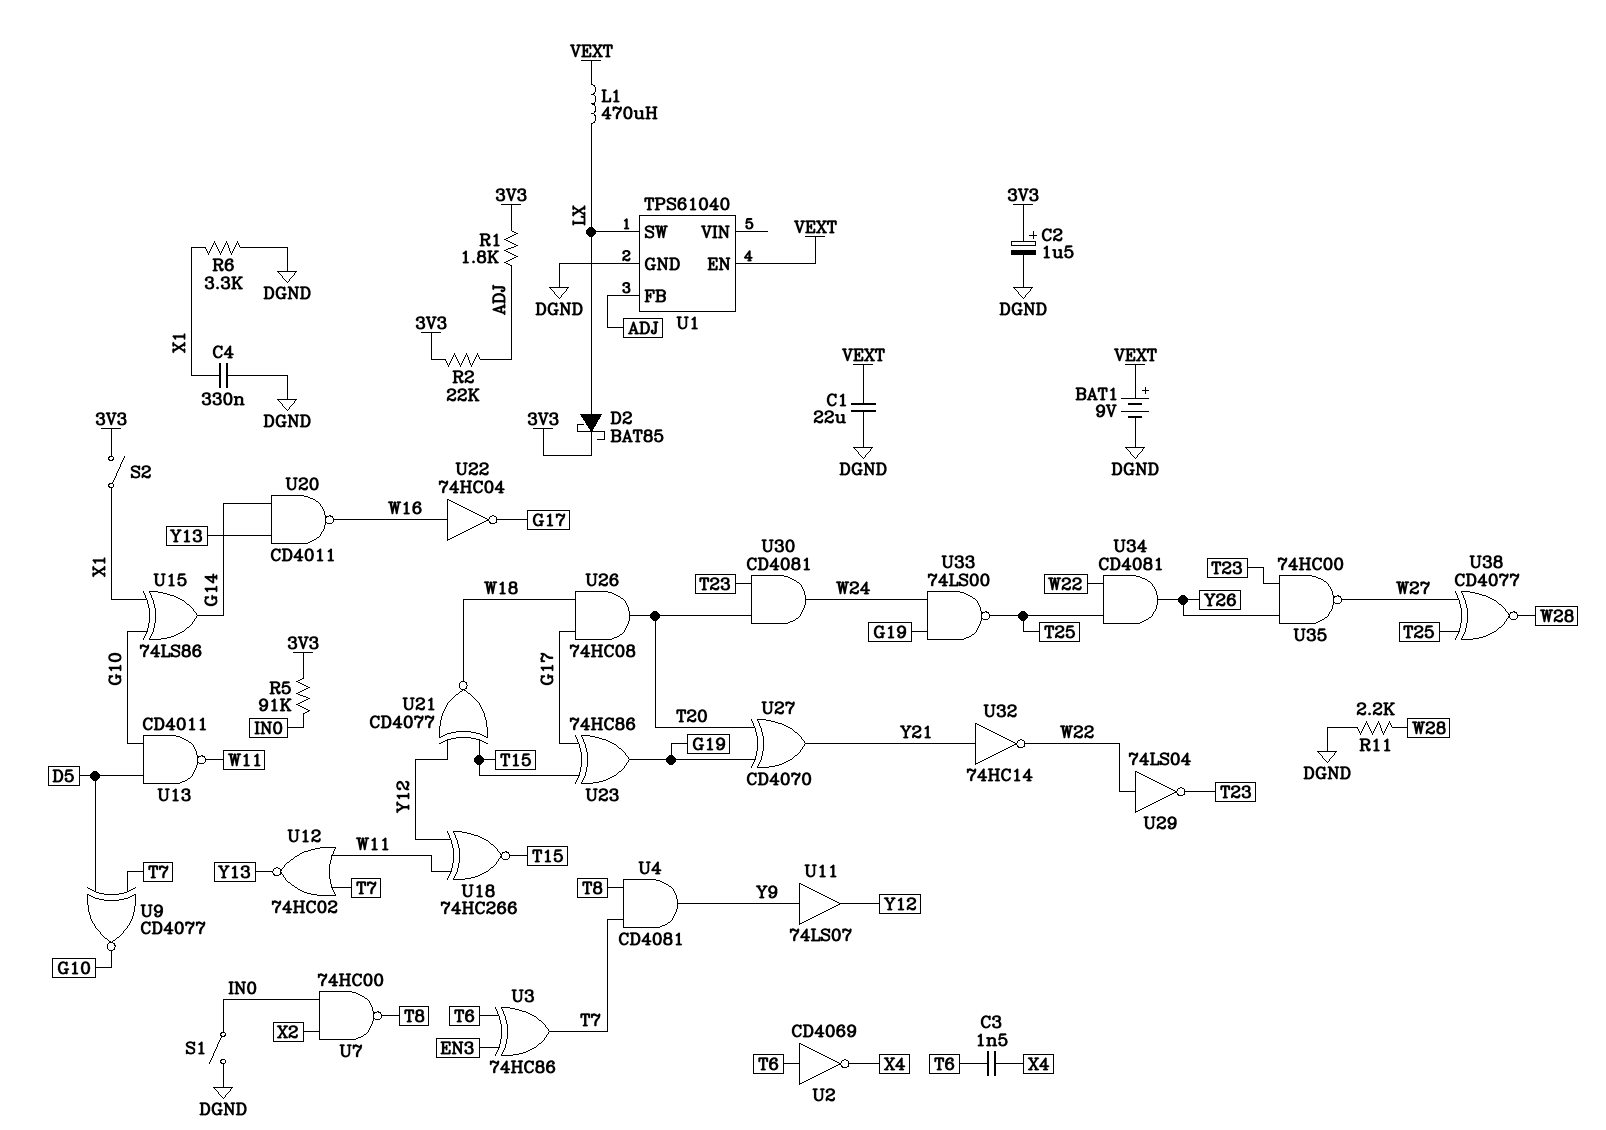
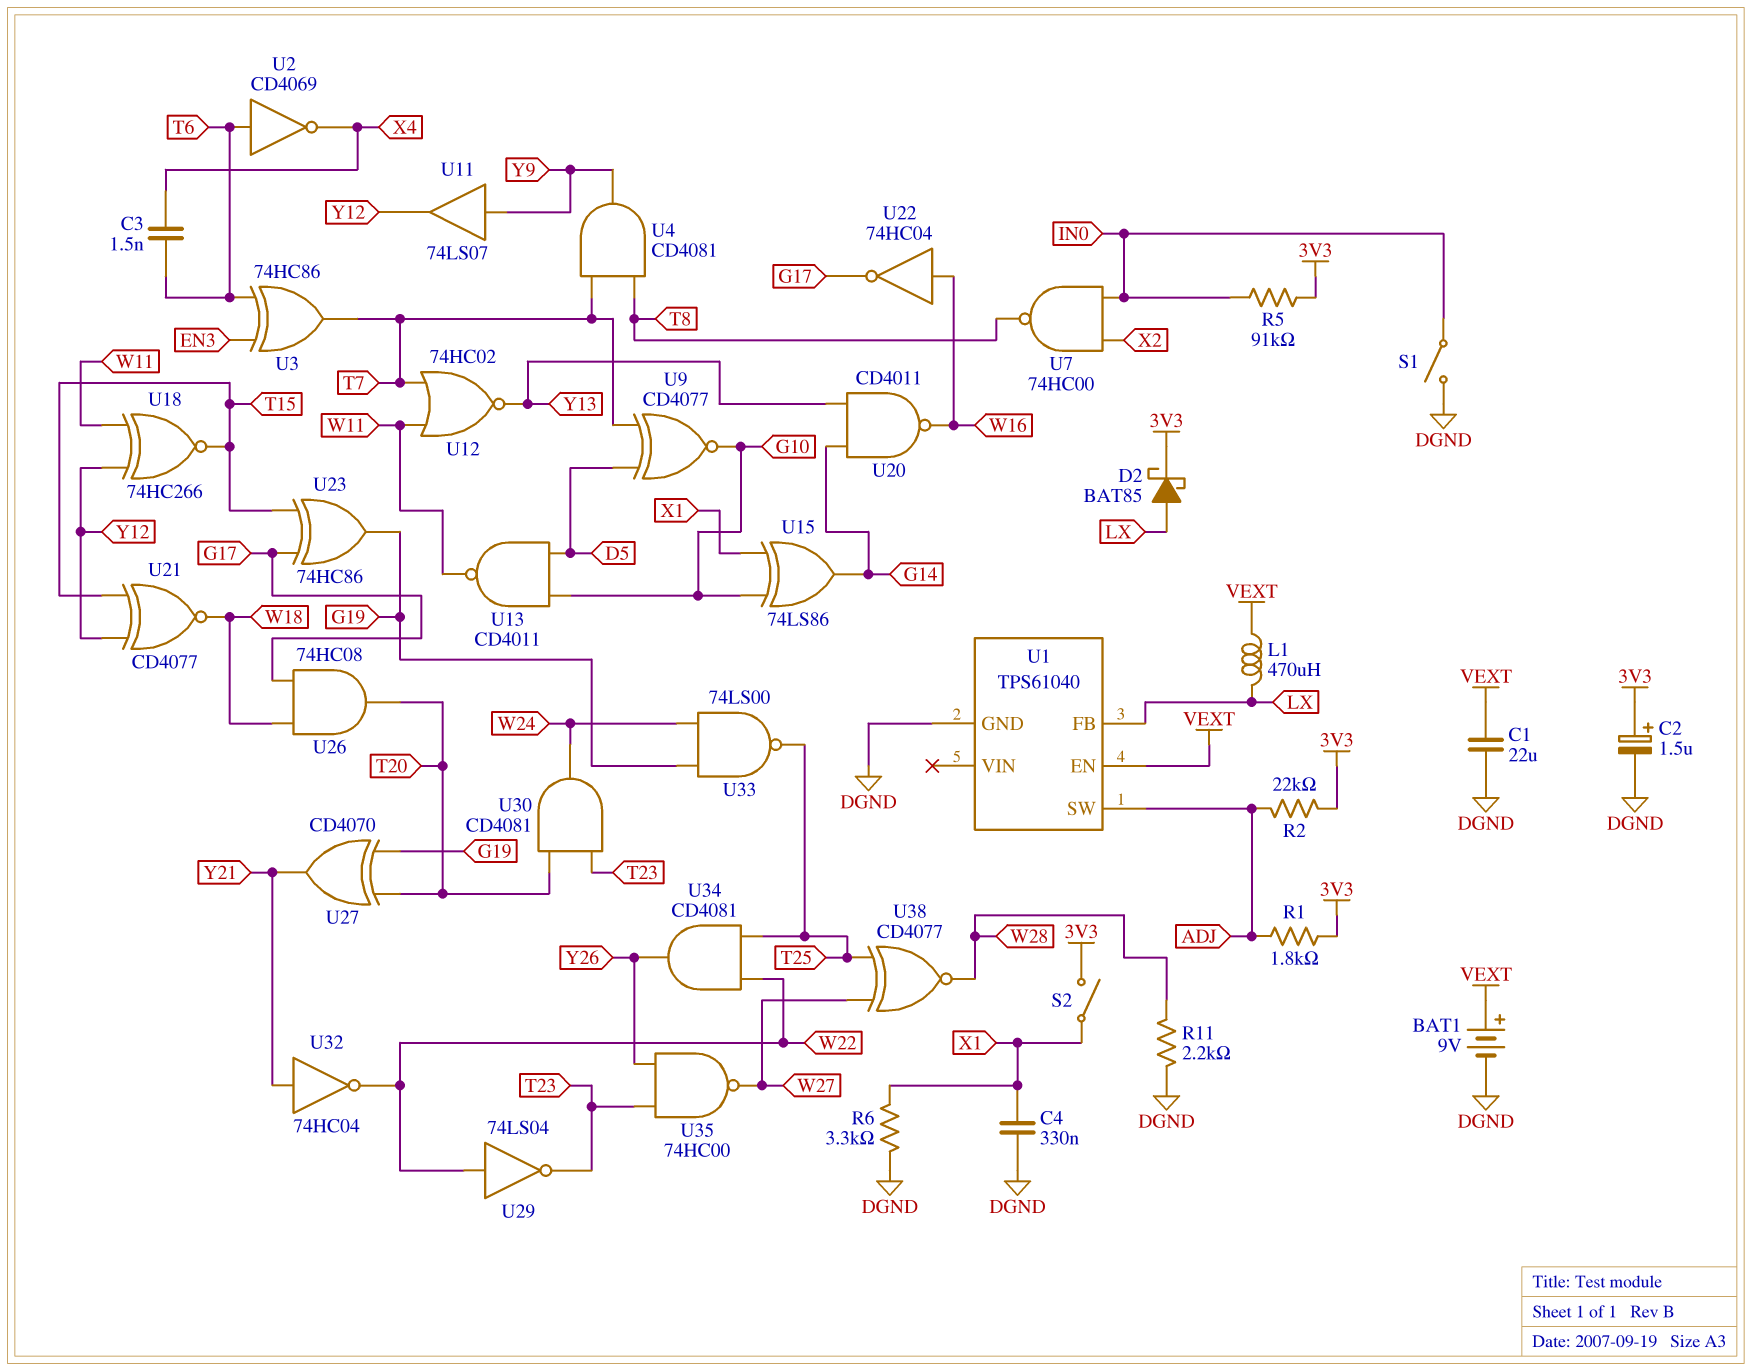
U1 pin FB: ADJ -> LX
U1 pin SW: LX -> ADJ
U32: NOT 74HC14 (in Y21, out W22) -> NOT 74HC04 (in Y21, out W22)

